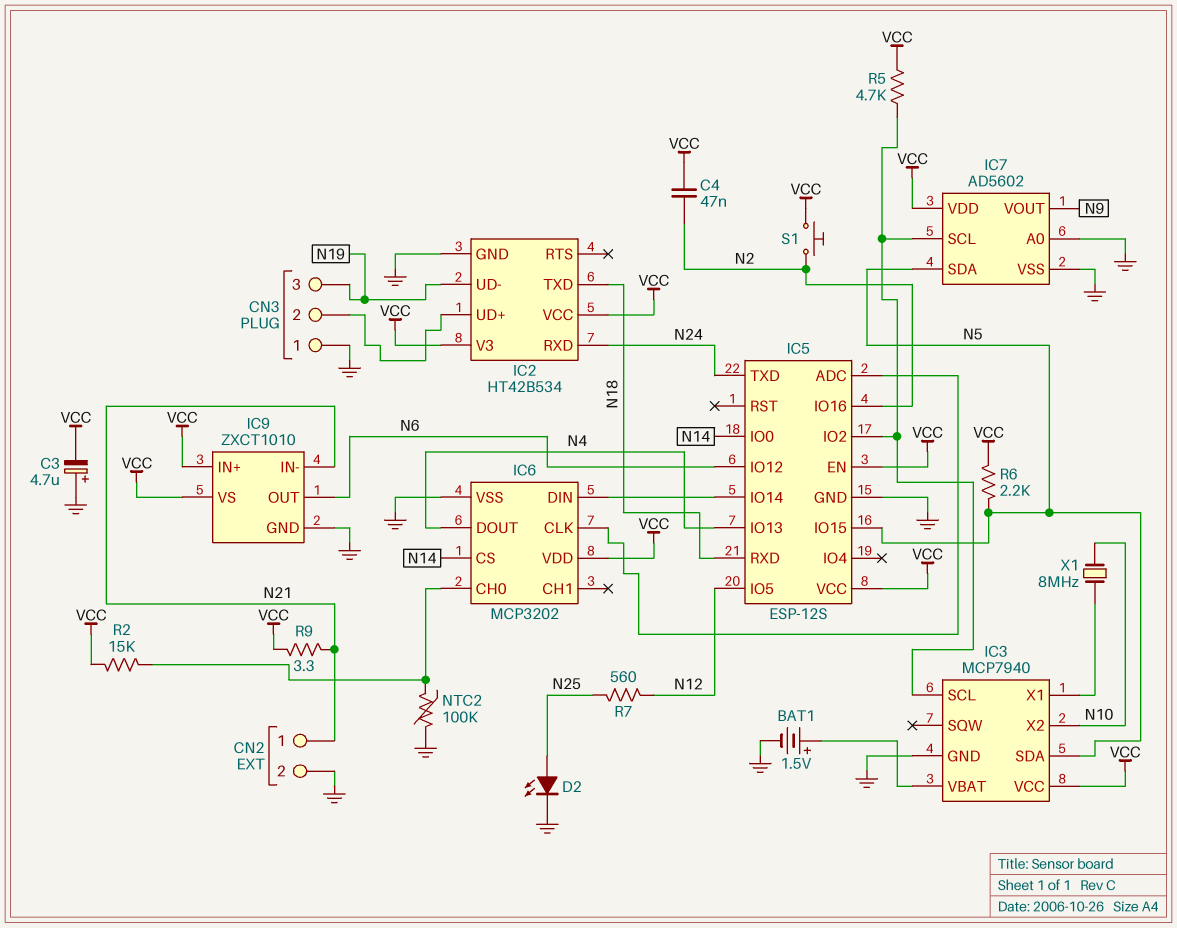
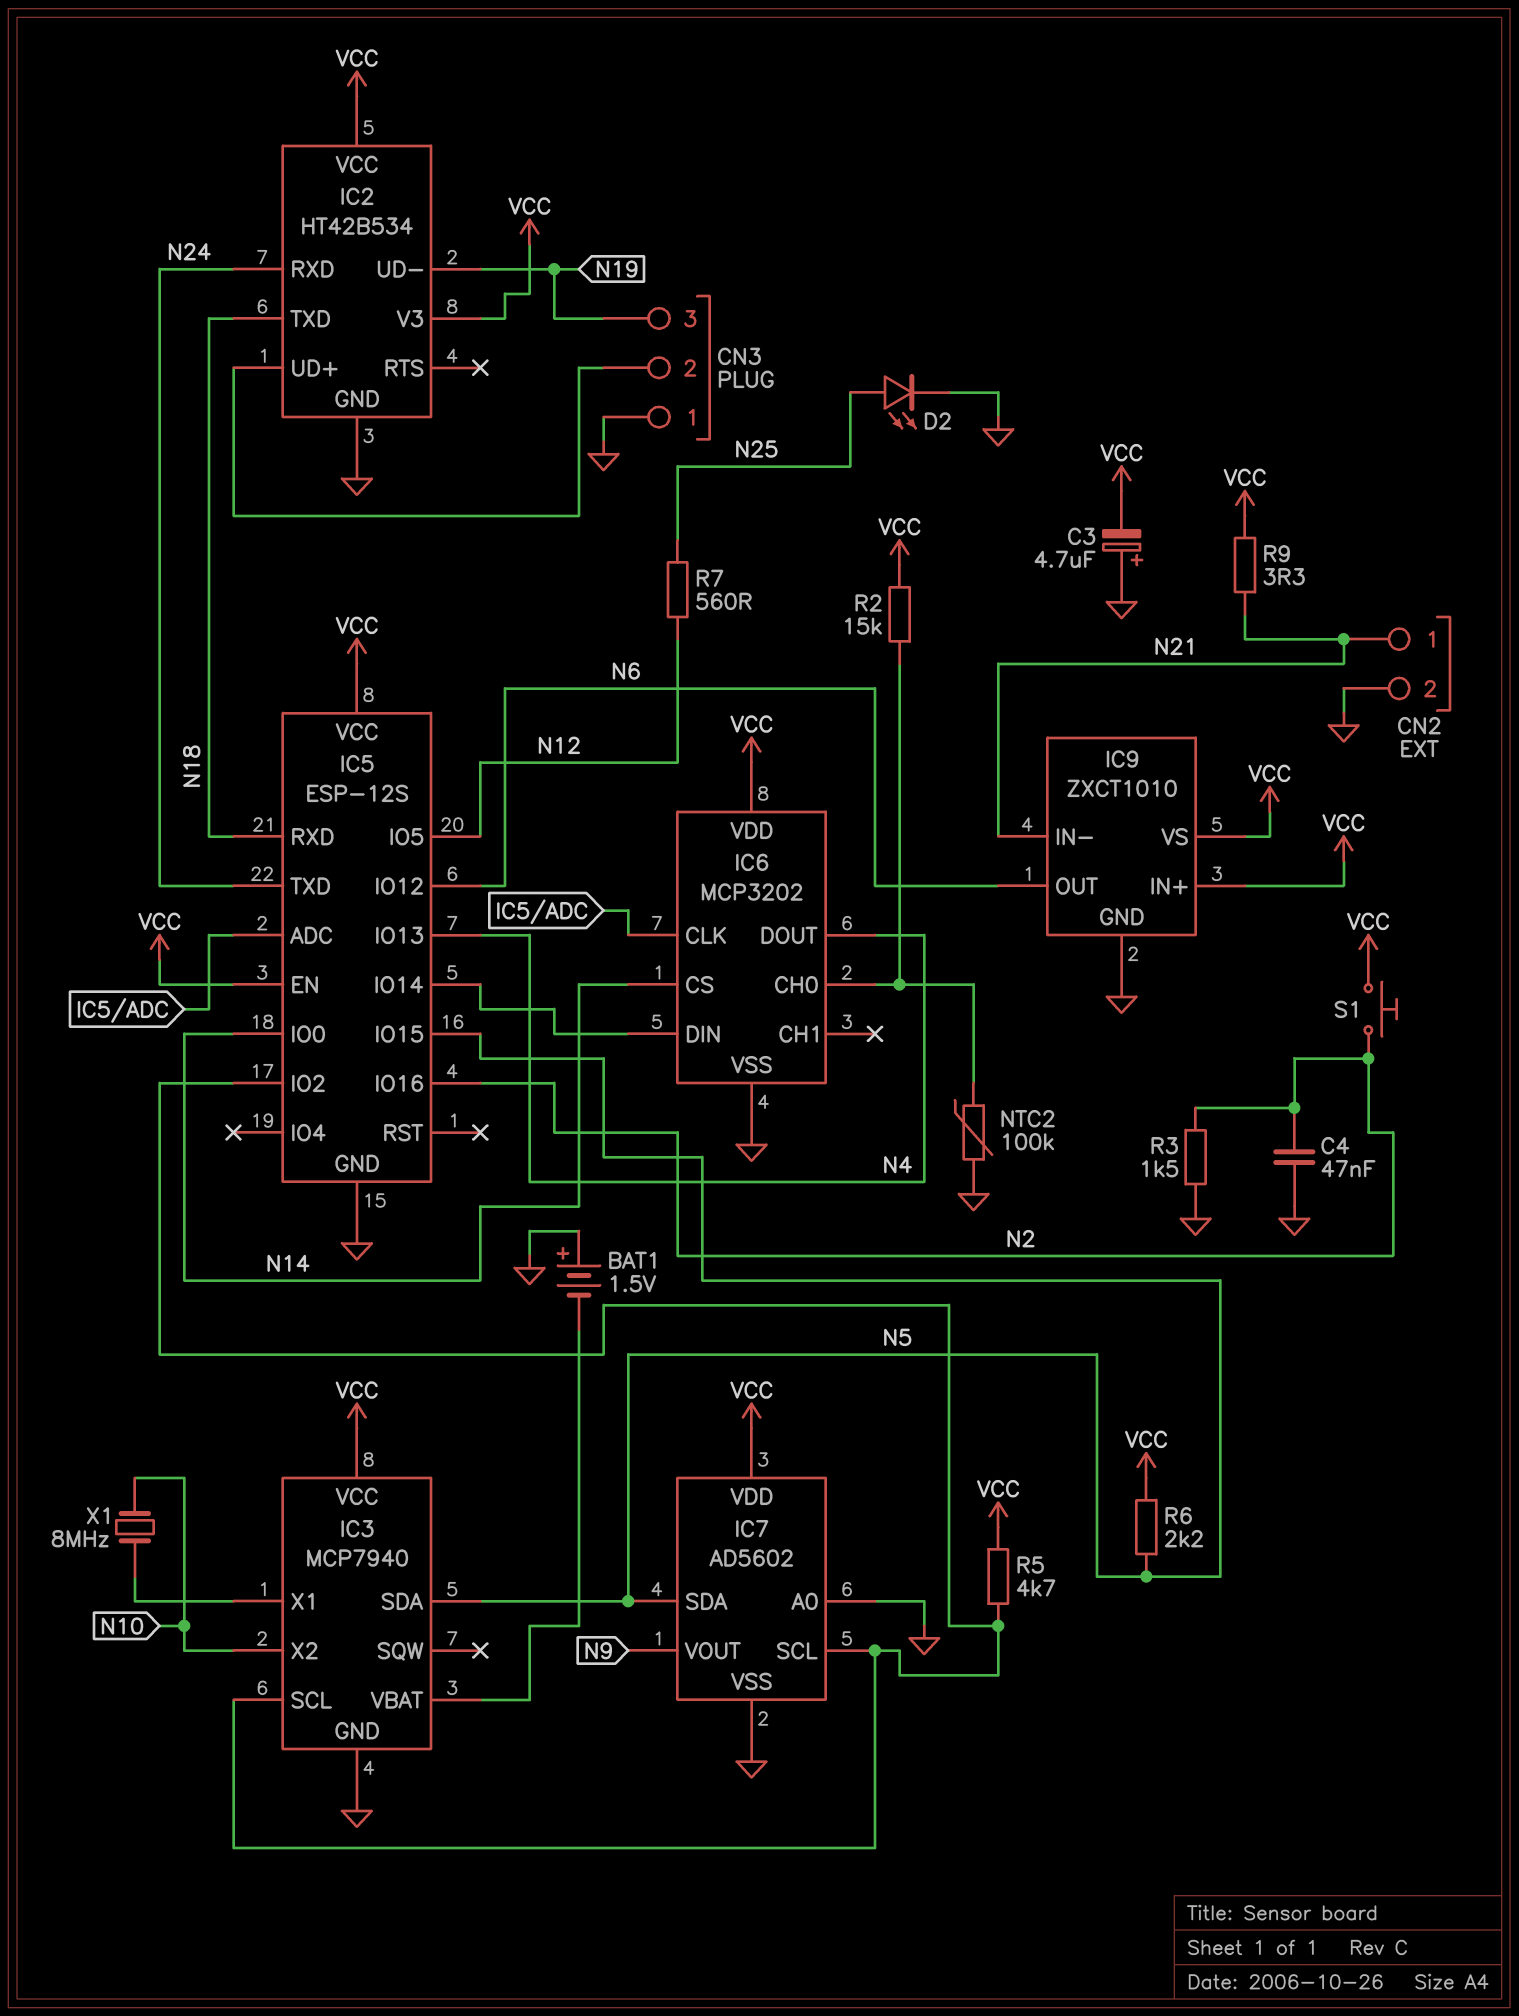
BAT1: 1.5V (plus IC3/VBAT, minus GND) -> 1.5V (plus GND, minus IC3/VBAT)
C4: 47nF (N2, VCC) -> 47nF (GND, N2)
R3: none -> 1.5k (GND, N2)

